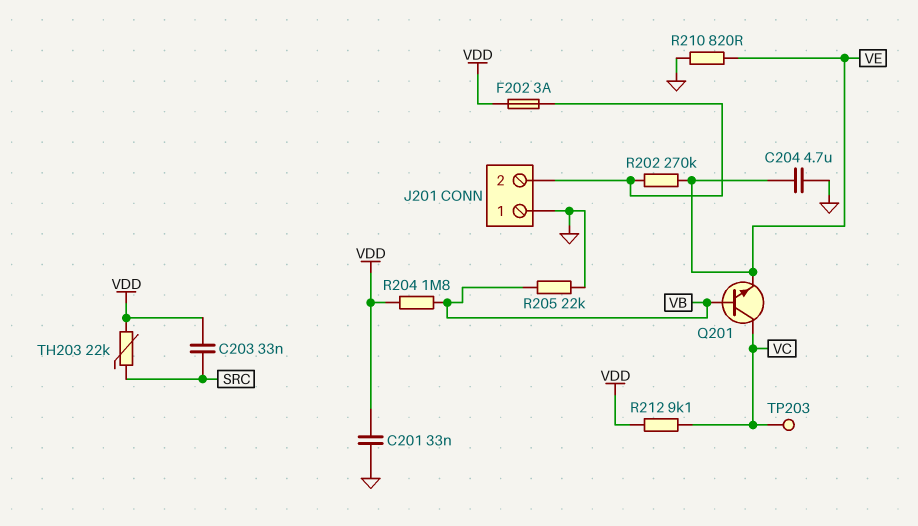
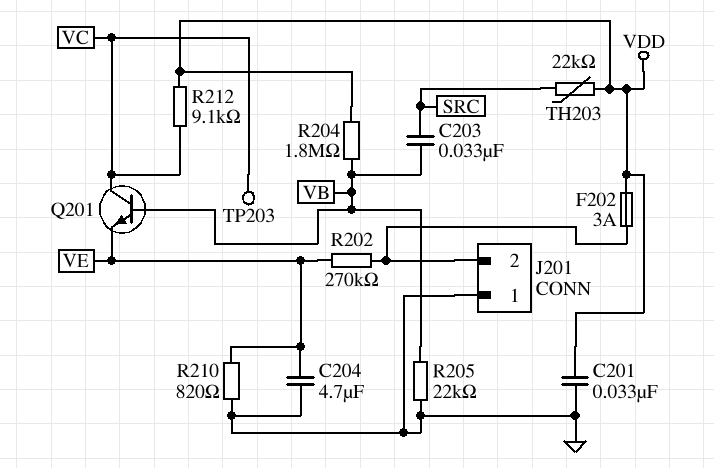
C203: 33nF (SRC, VDD) -> 33nF (SRC, VB)

